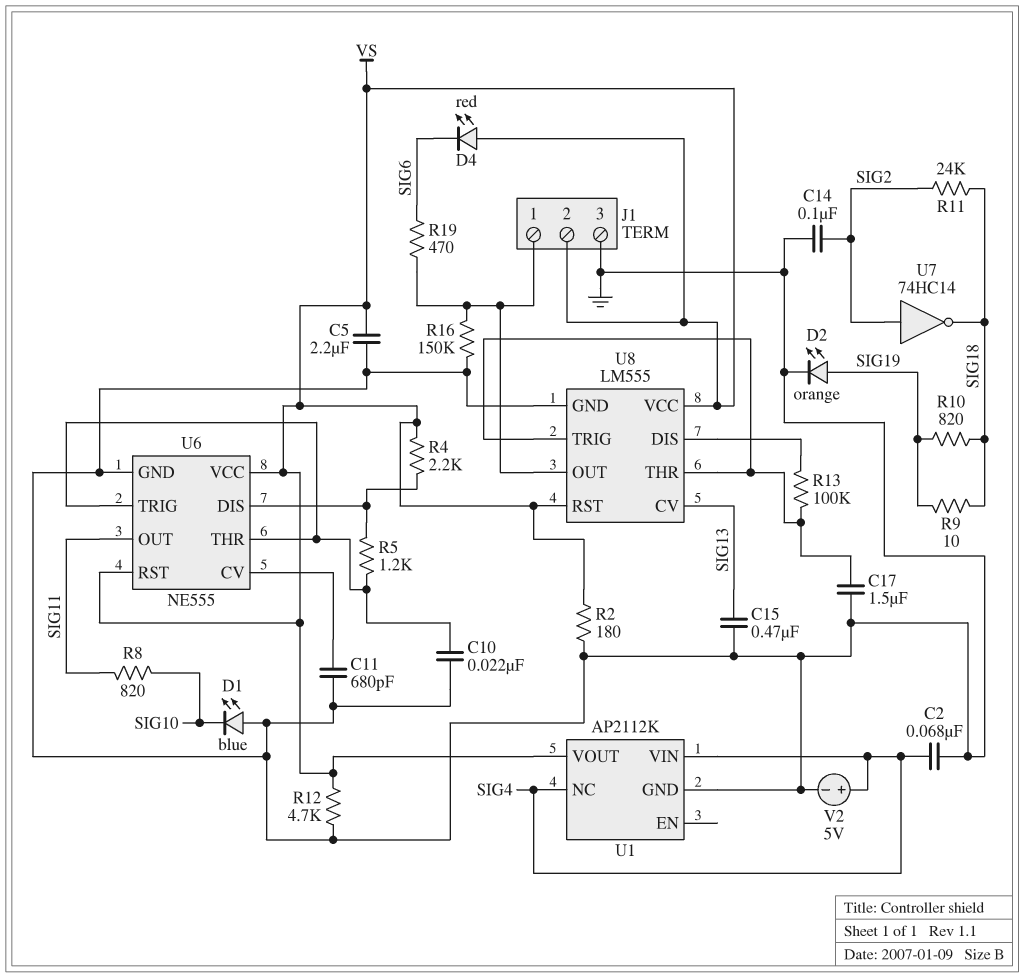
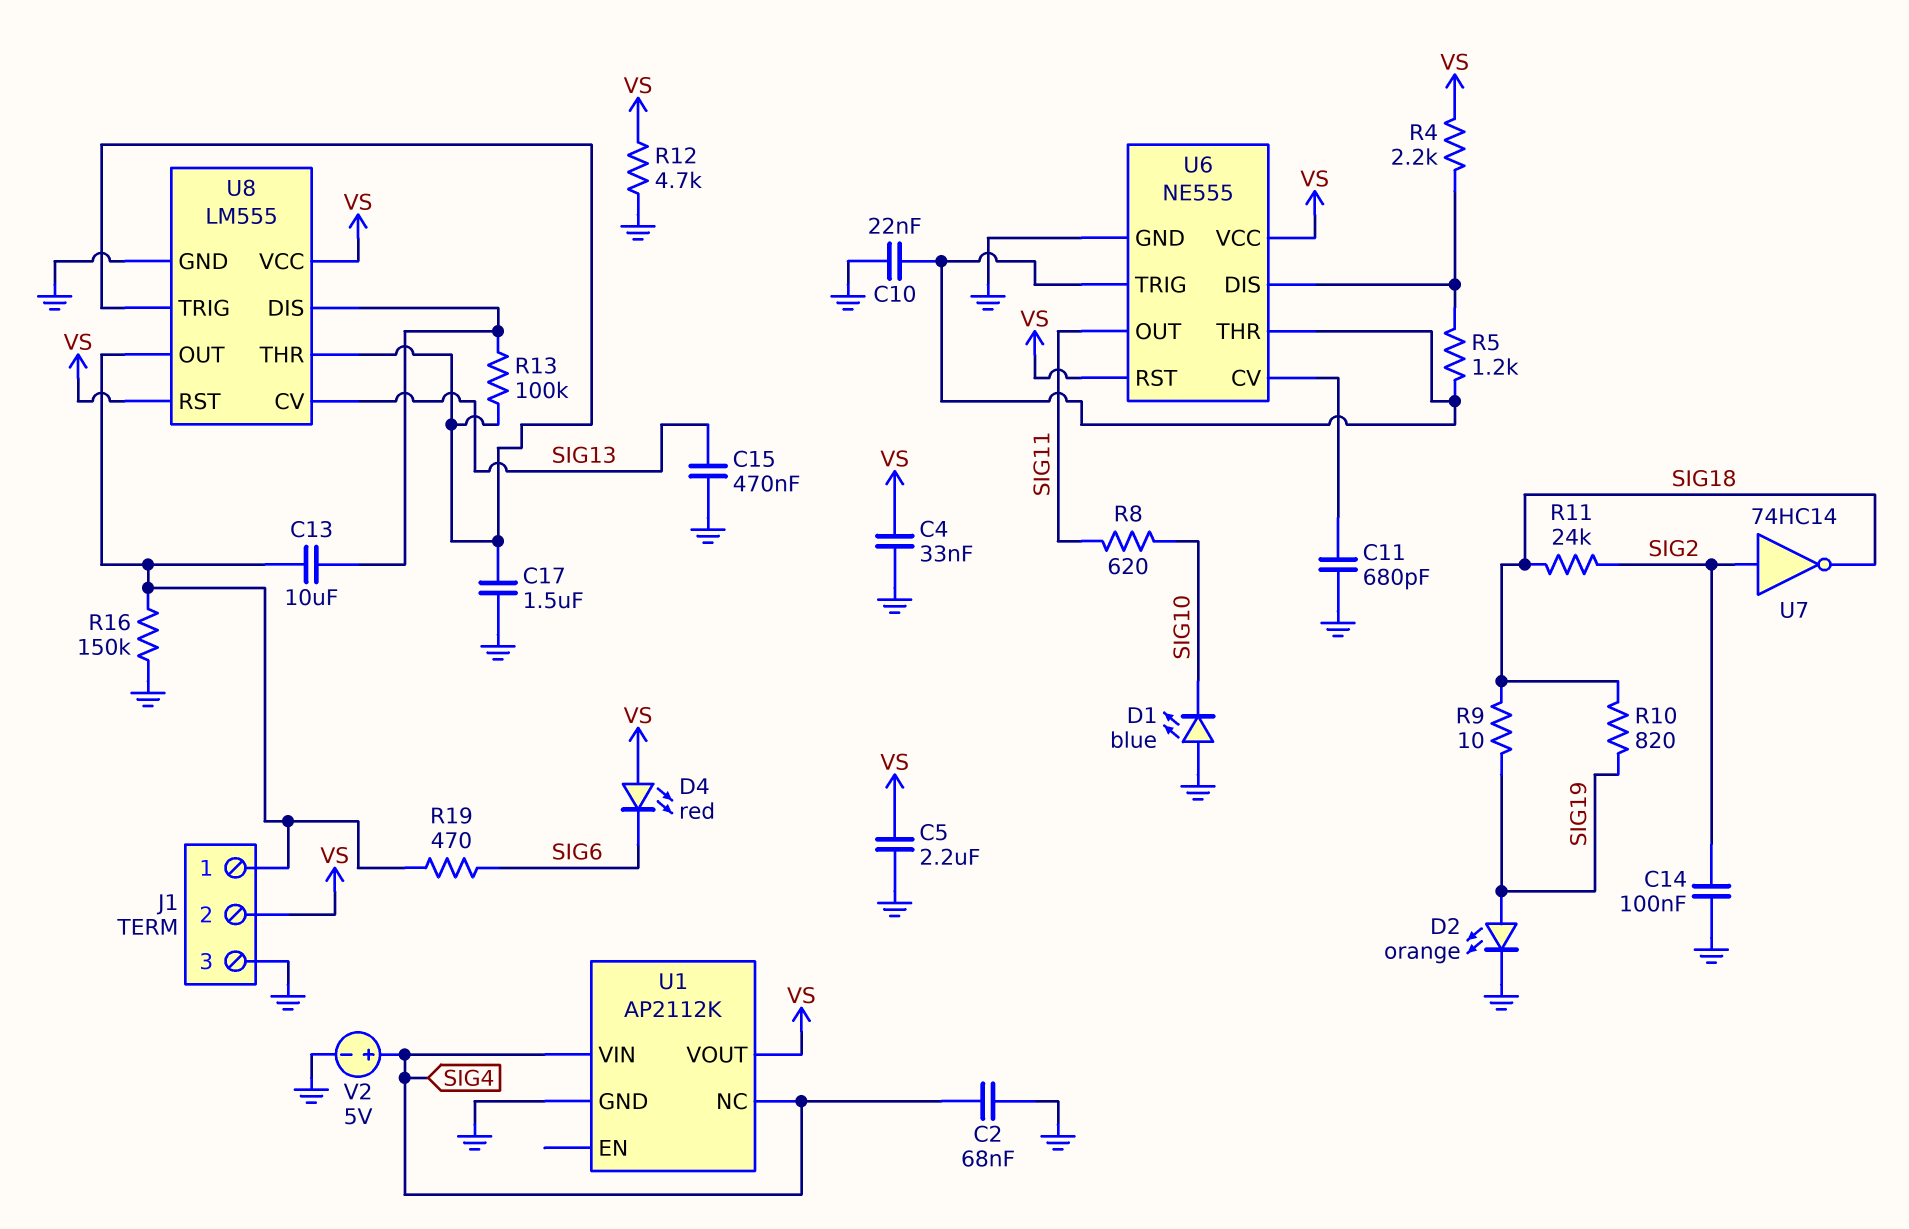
C4: none -> 33nF (GND, VS)
C13: none -> 10uF (J1/1, U8/DIS)
R2: 180 (GND, VS) -> none
R8: 820 (SIG10, SIG11) -> 620 (SIG10, SIG11)

